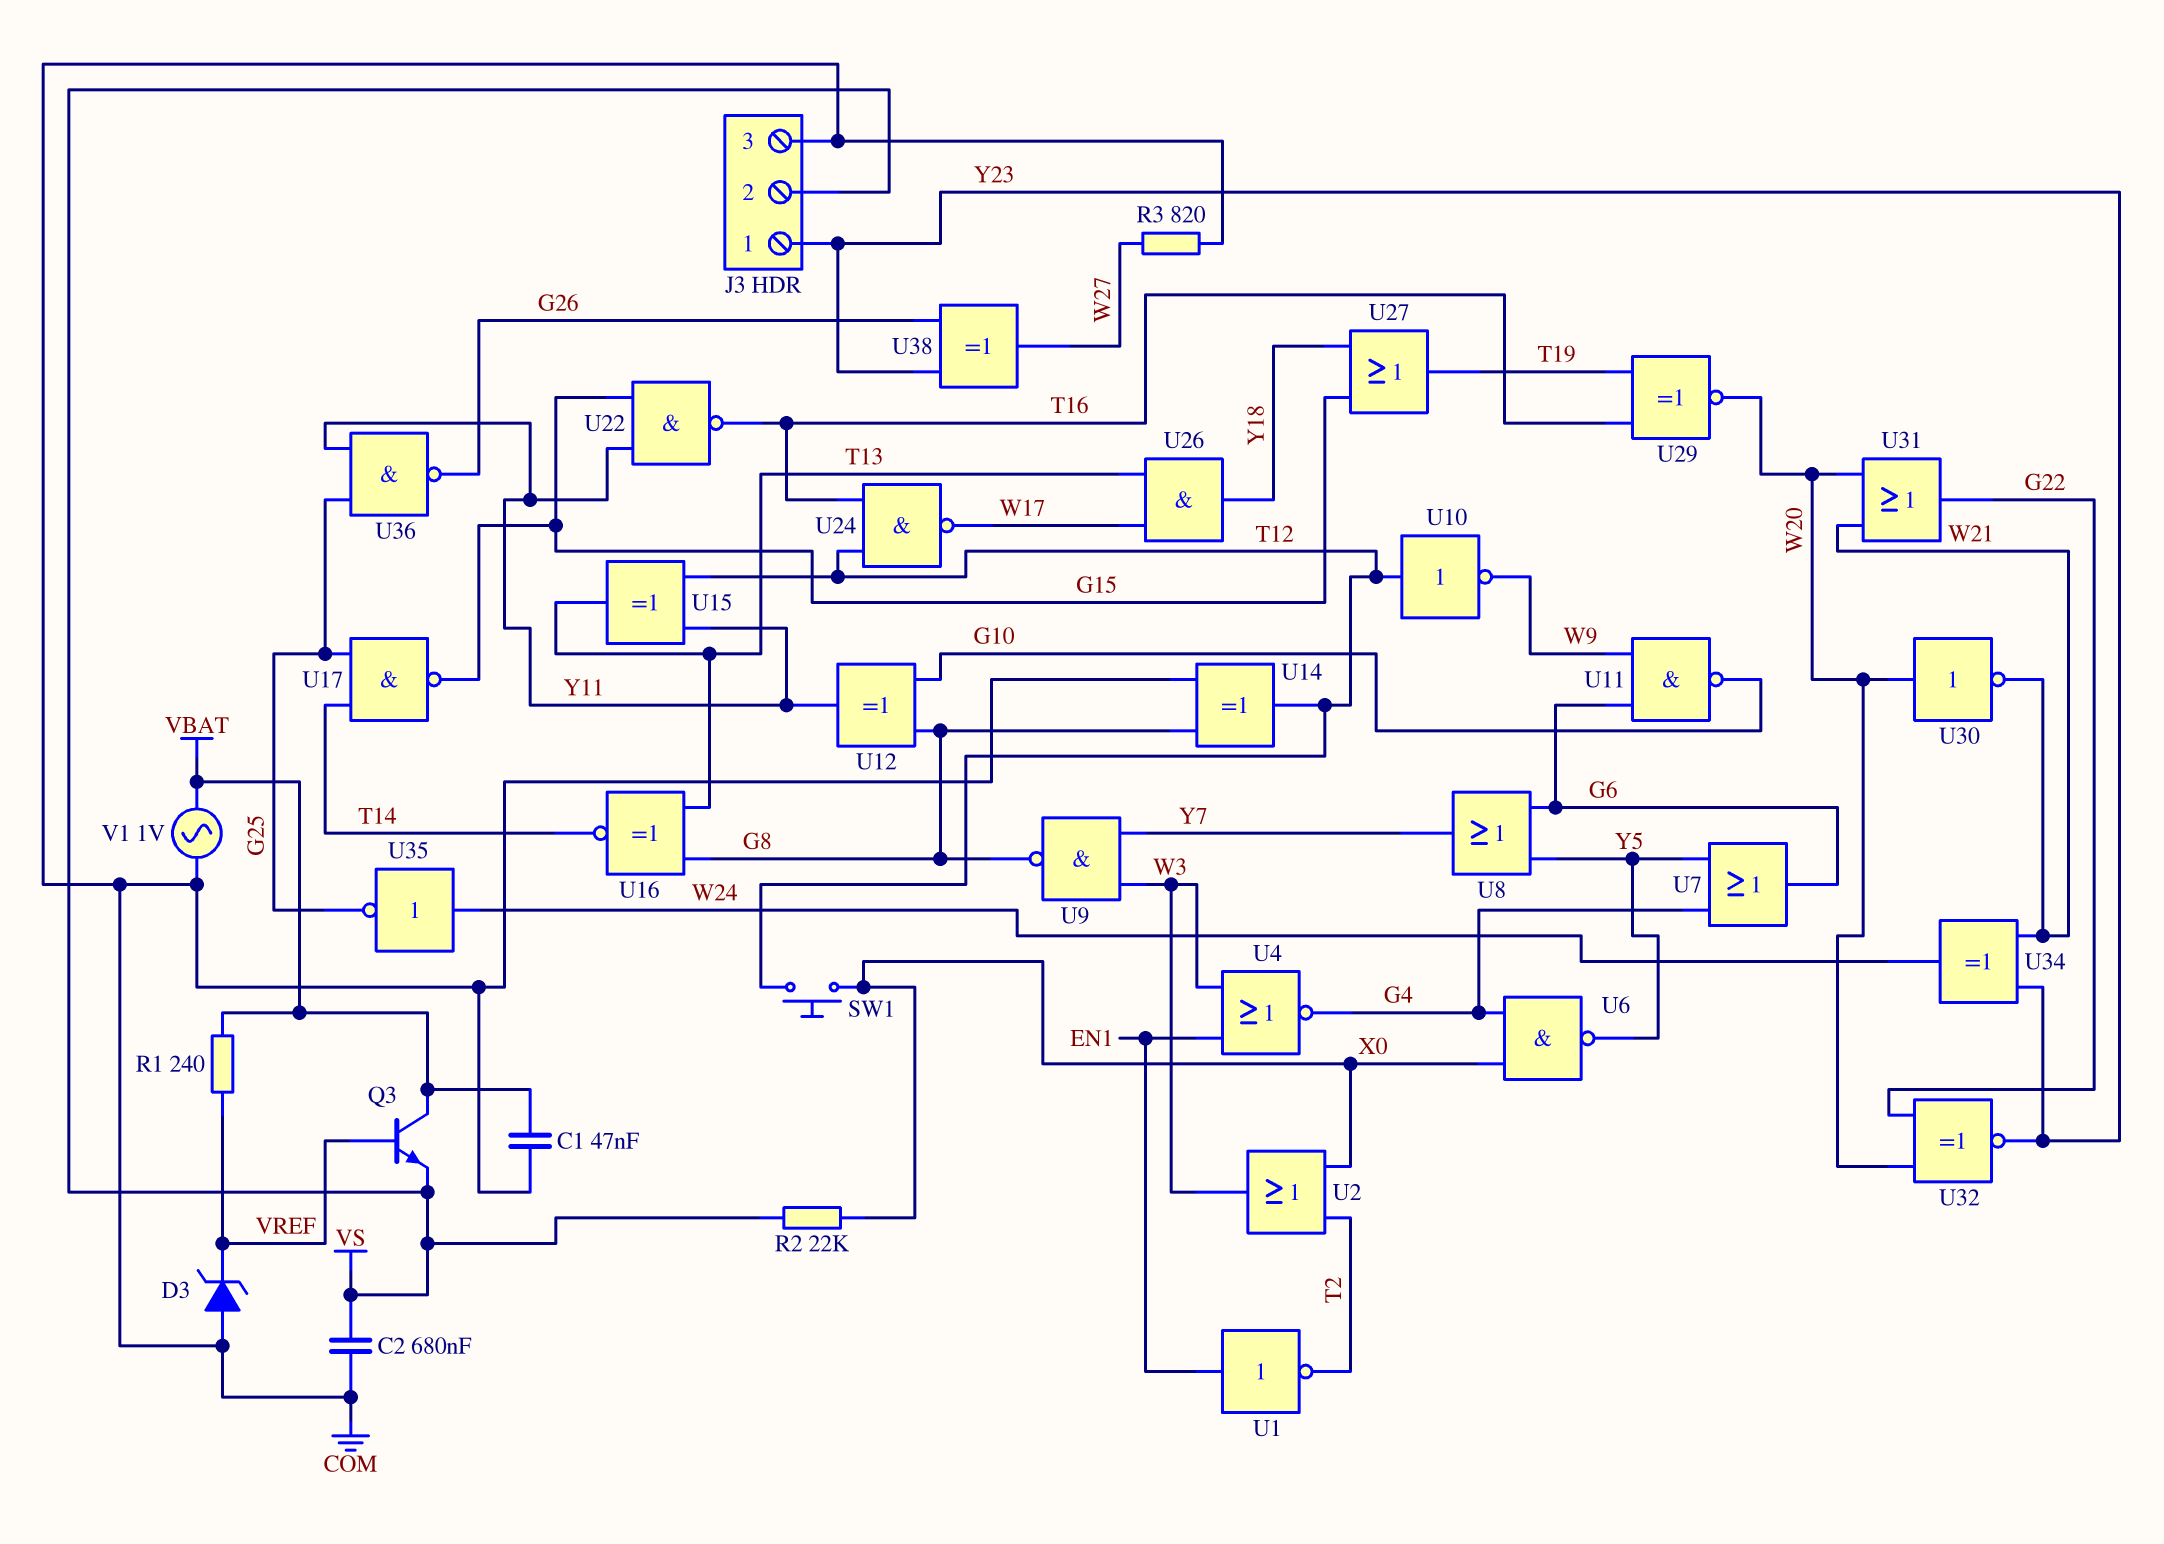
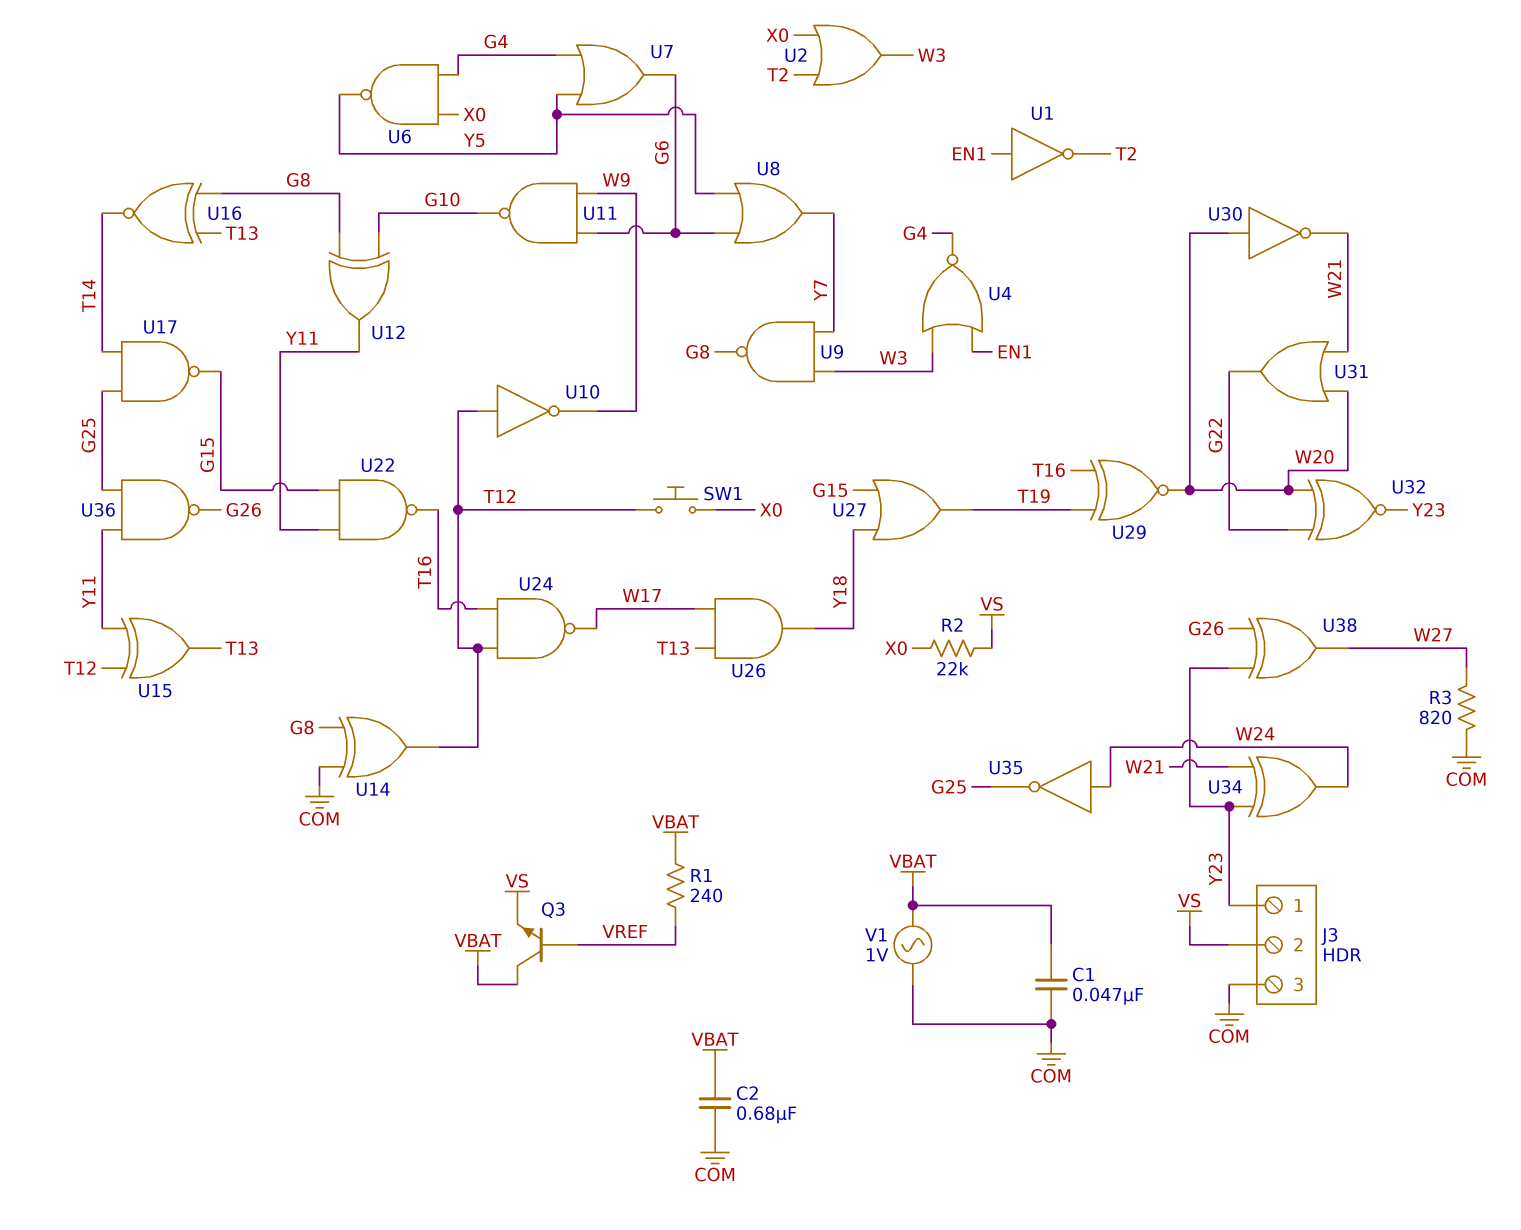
C2: 680nF (COM, VS) -> 680nF (COM, VBAT)
D3: zener (A COM, K VREF) -> none

